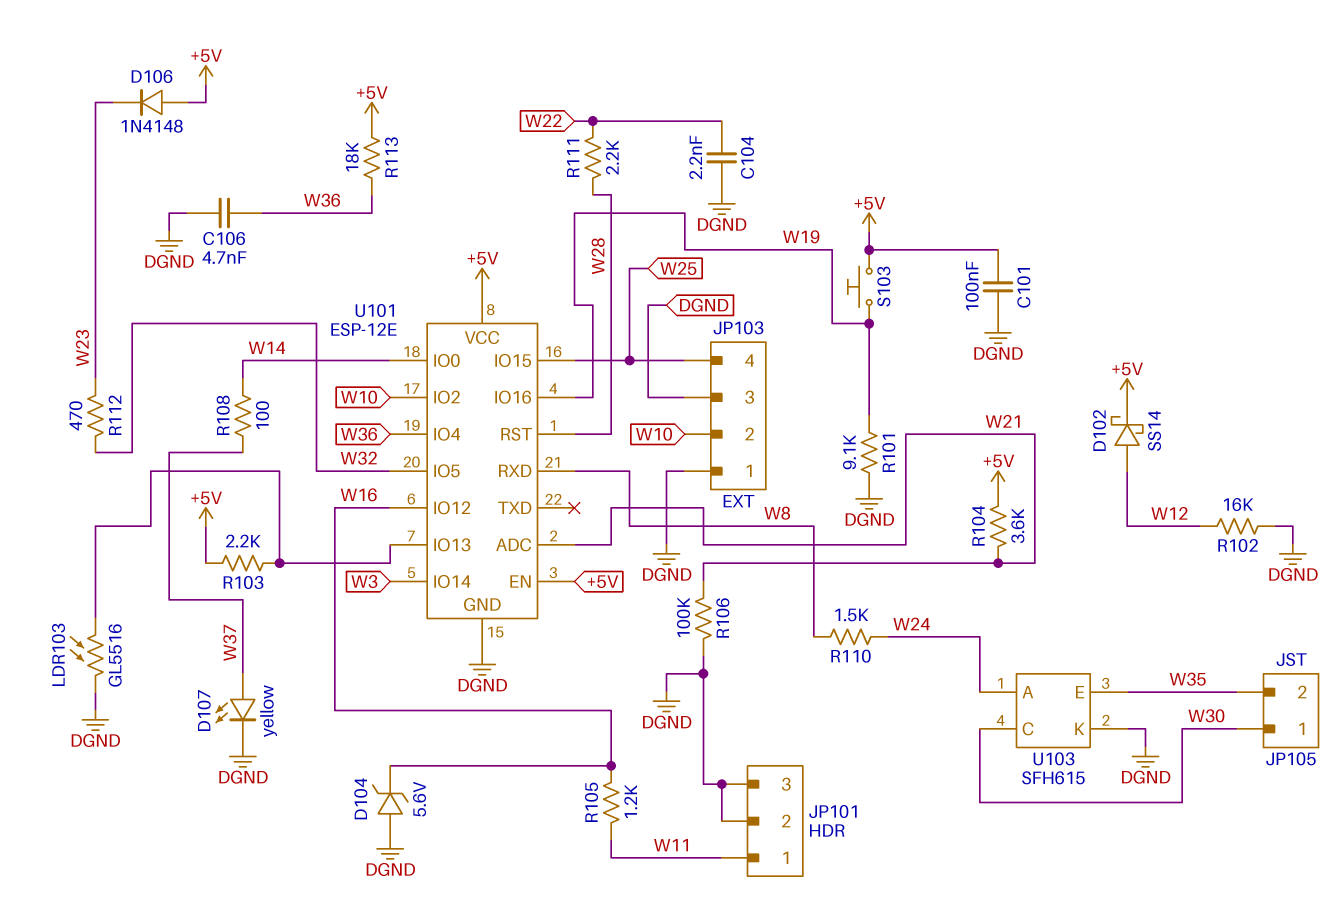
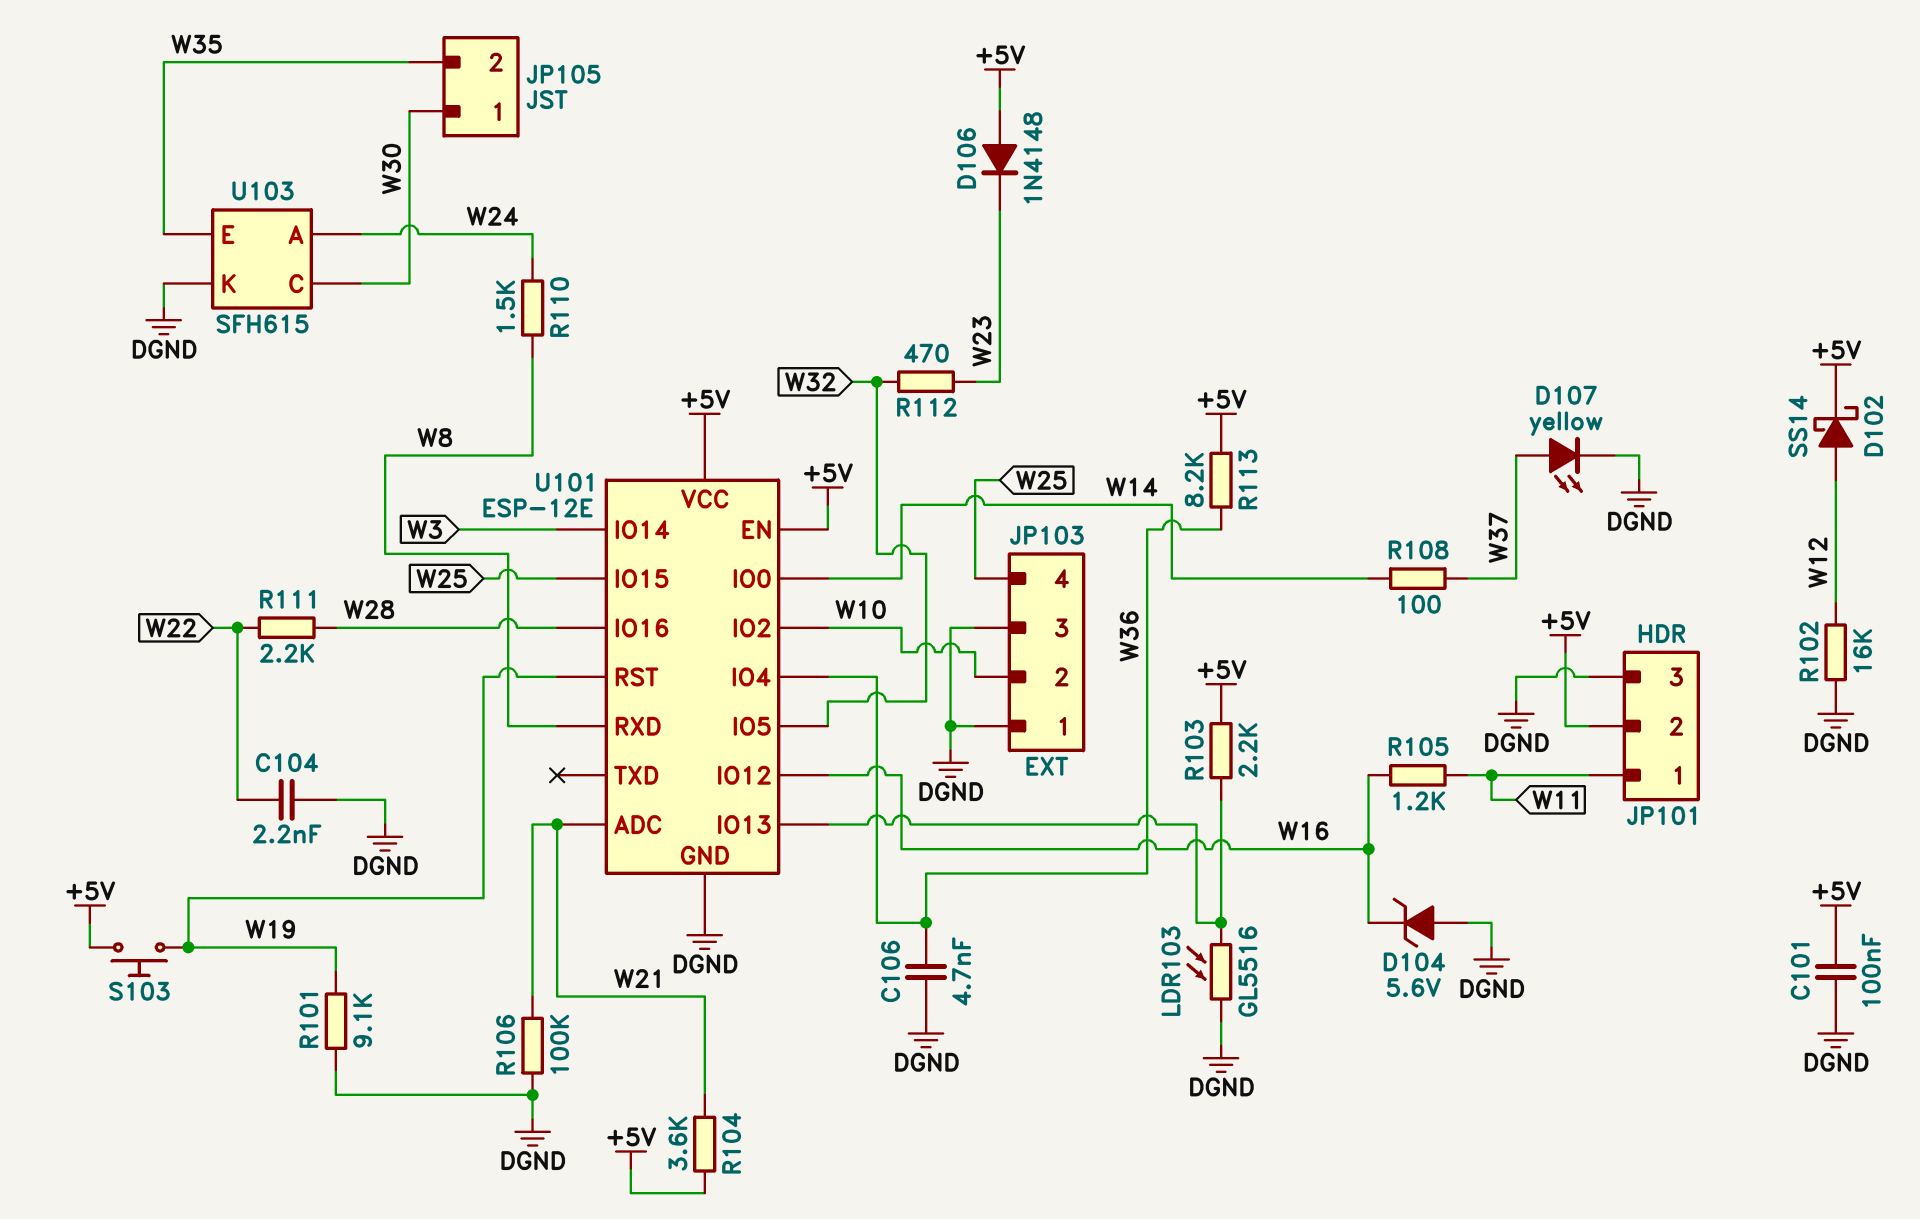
JP101 pin 2: DGND -> +5V
R113: 18k (+5V, W36) -> 8.2k (+5V, W36)
U101 pin IO16: W19 -> W28
U101 pin RST: W28 -> W19

